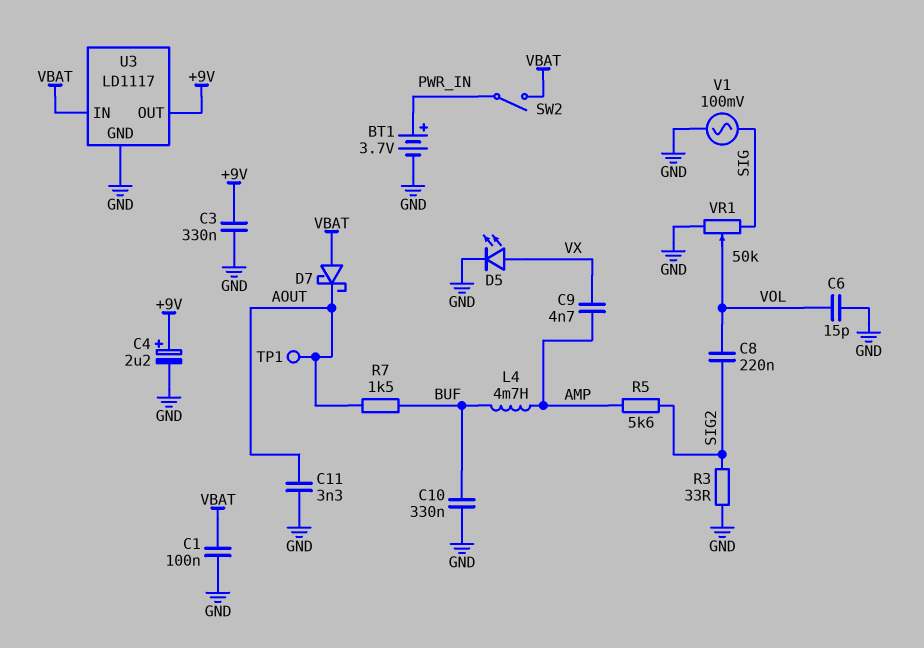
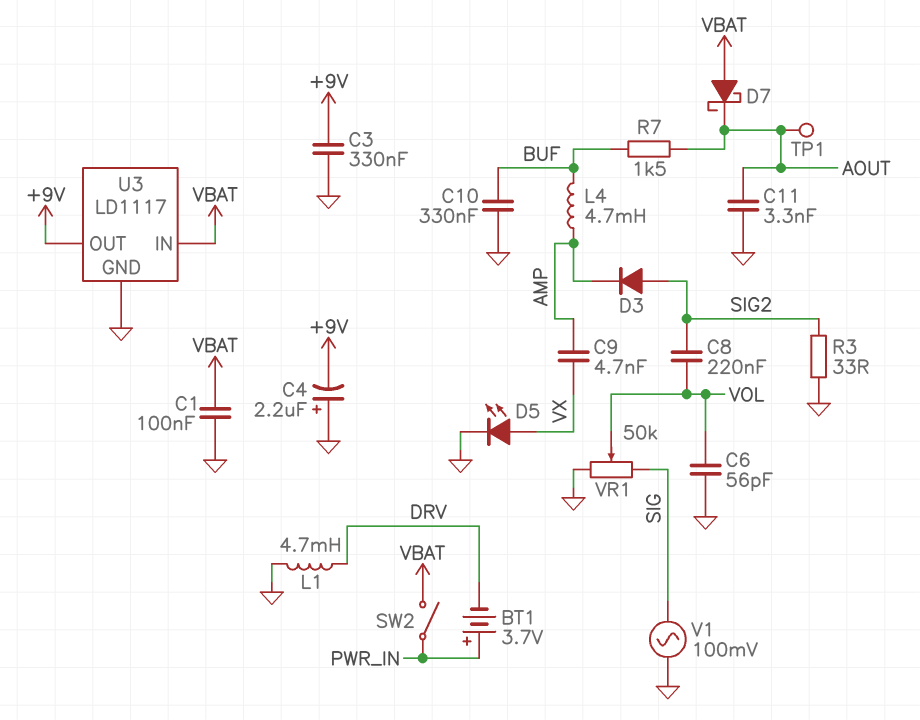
BT1: 3.7V (plus PWR_IN, minus GND) -> 3.7V (plus PWR_IN, minus DRV)
C4: 2.2uF (plus +9V, minus GND) -> 2.2uF (plus GND, minus +9V)
C6: 15pF (GND, VOL) -> 56pF (GND, VOL)
D3: none -> diode (A SIG2, K AMP)
L1: none -> 4.7mH (DRV, GND)
R5: 5.6k (AMP, SIG2) -> none

